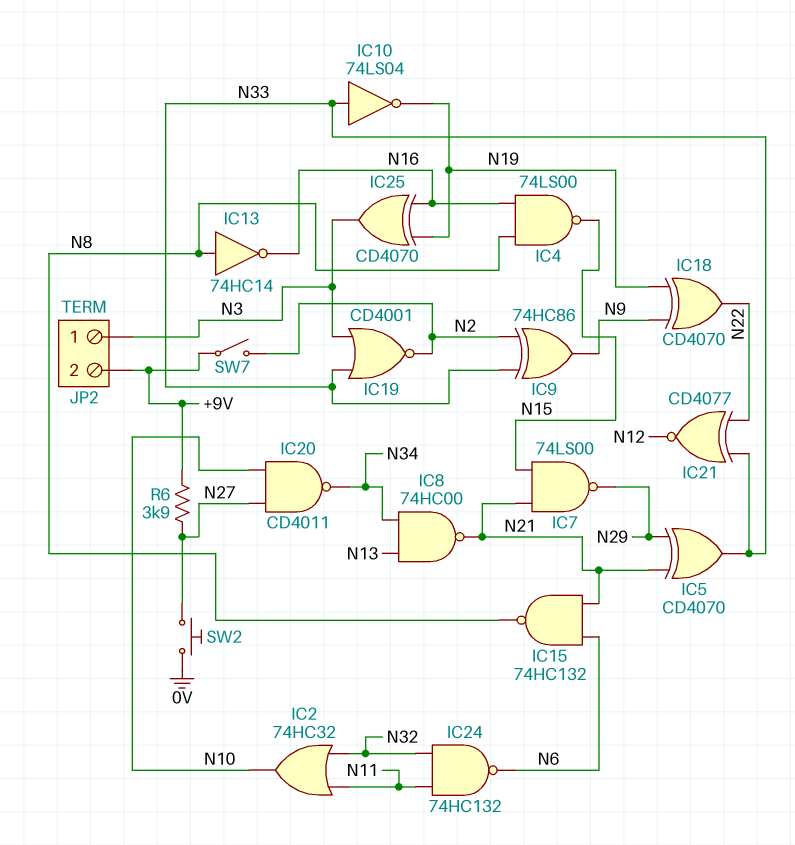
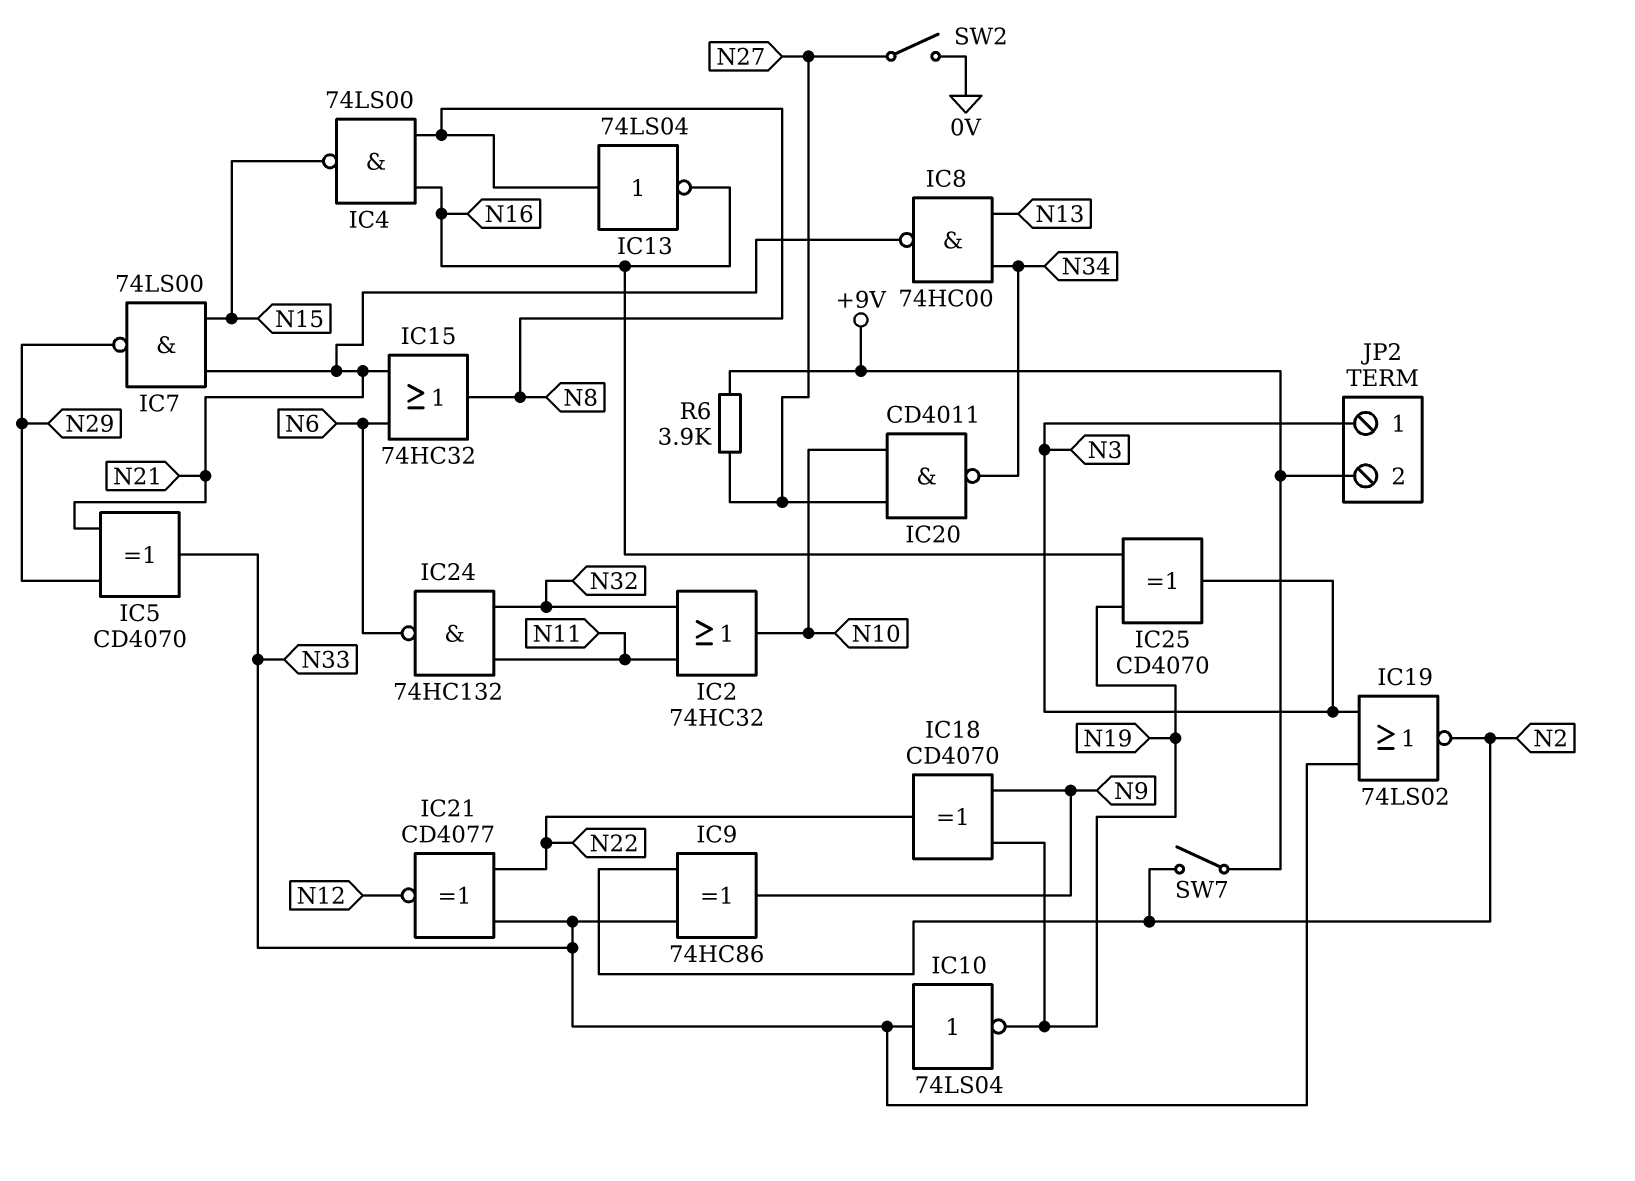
IC13: NOT 74HC14 (in N8, out N16) -> NOT 74LS04 (in N8, out N16)
IC15: NAND 74HC132 (in N6, in N21, out N8) -> OR 74HC32 (in N6, in N21, out N8)
IC19: NOR CD4001 (in N3, in N33, out N2) -> NOR 74LS02 (in N3, in N33, out N2)
SW2: button (0V, N27) -> switch (0V, N27)

